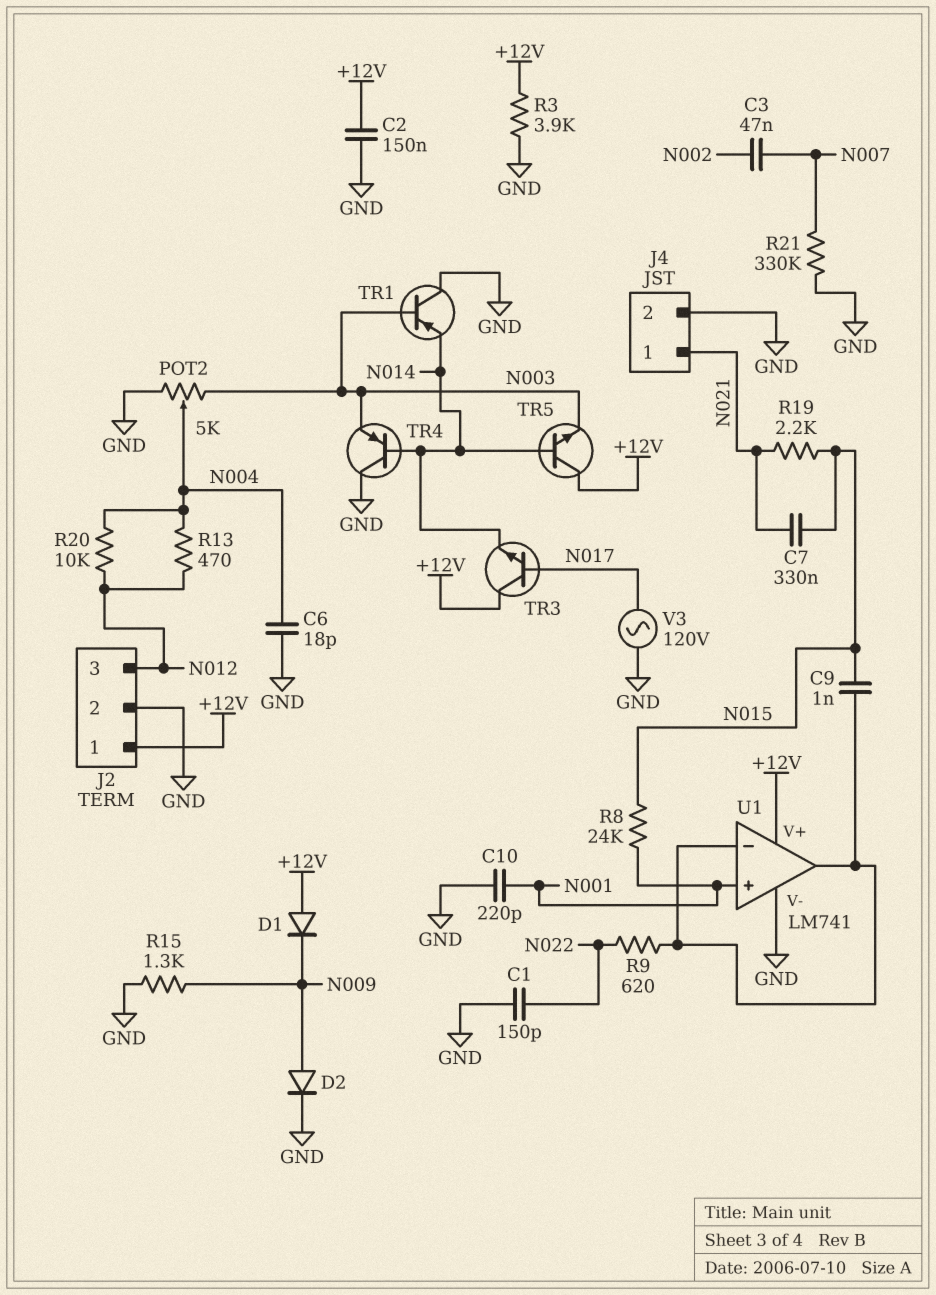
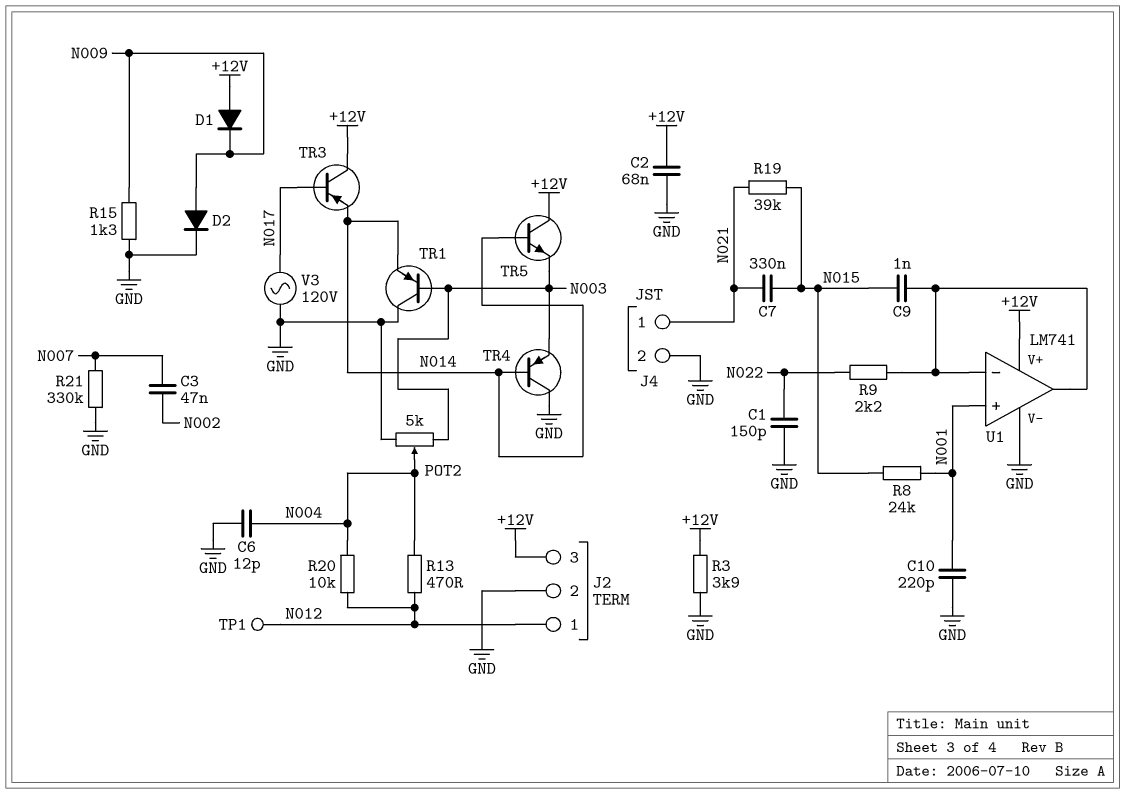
C2: 150nF (+12V, GND) -> 68nF (+12V, GND)
C6: 18pF (GND, N004) -> 12pF (GND, N004)
J2 pin 1: +12V -> N012
J2 pin 3: N012 -> +12V
R9: 620 (N022, U1/in-) -> 2.2k (N022, U1/in-)
R19: 2.2k (N015, N021) -> 39k (N015, N021)
TP1: none -> test point (N012)
TR3: NPN (B N017, C +12V, E N014) -> PNP (B N017, C +12V, E N014)

